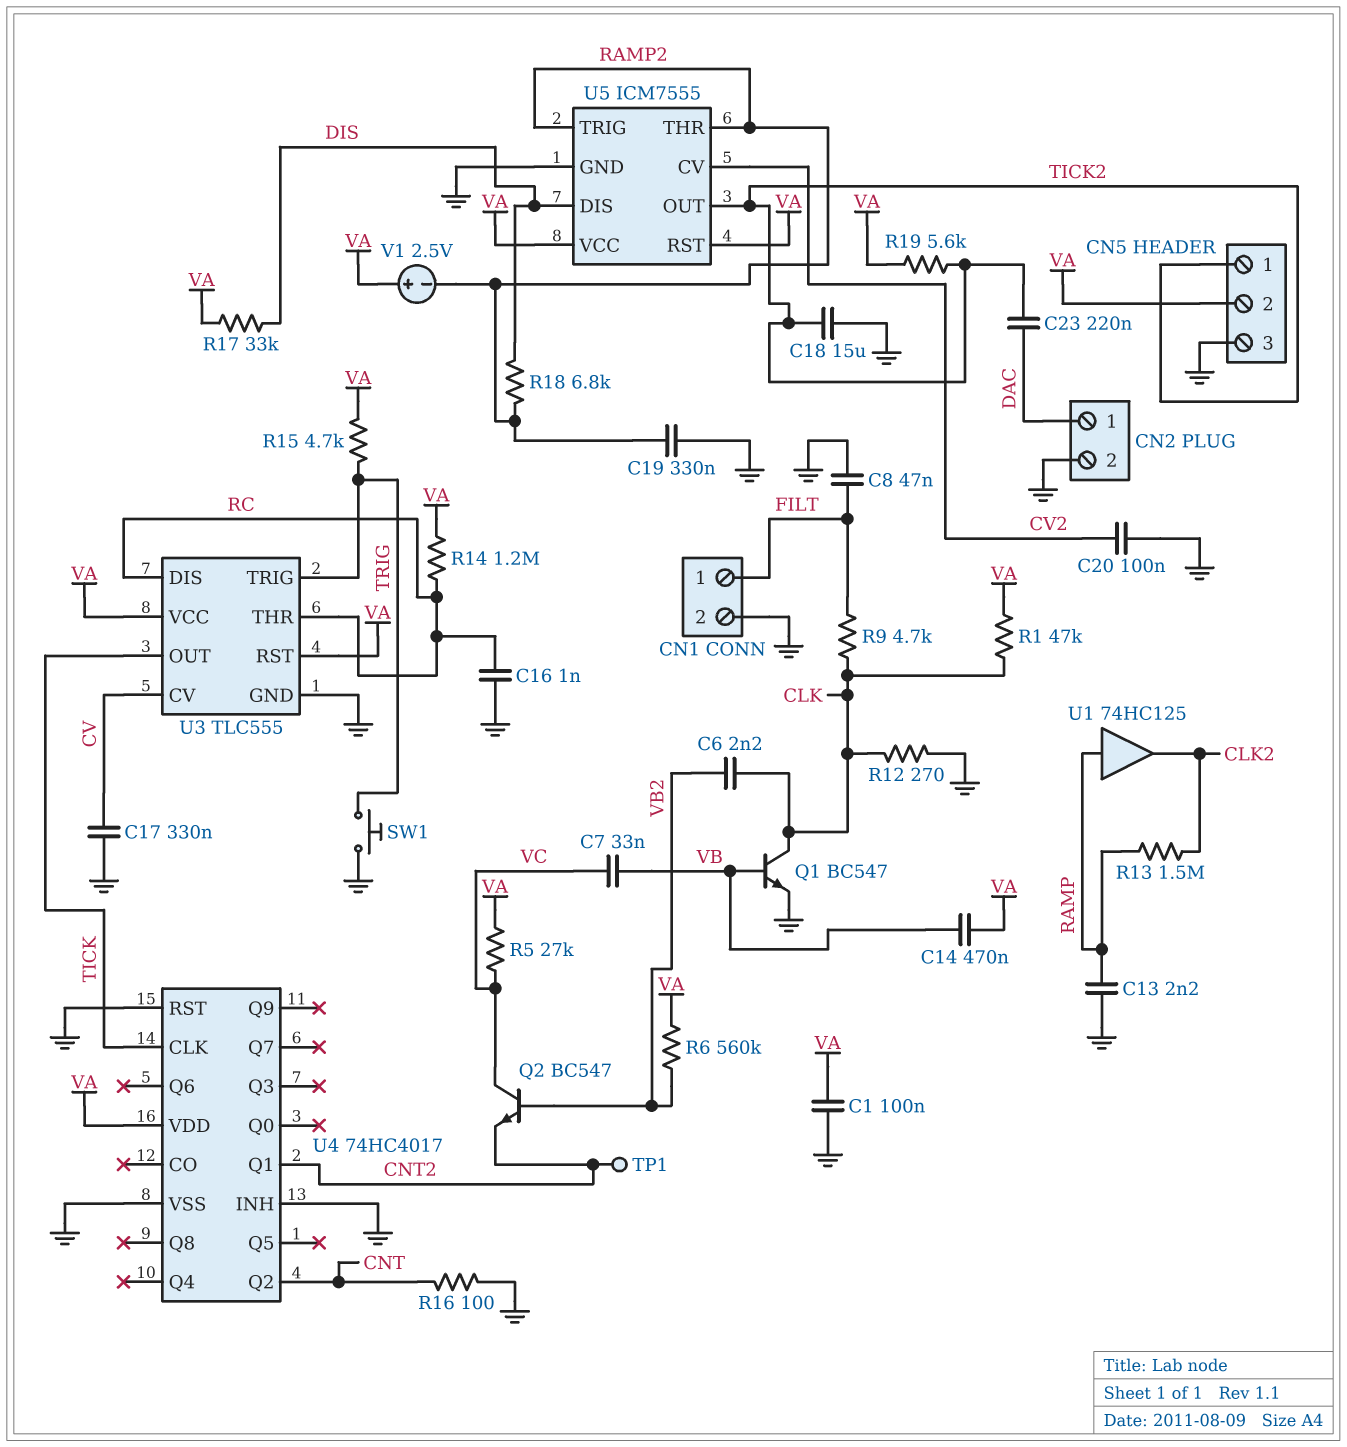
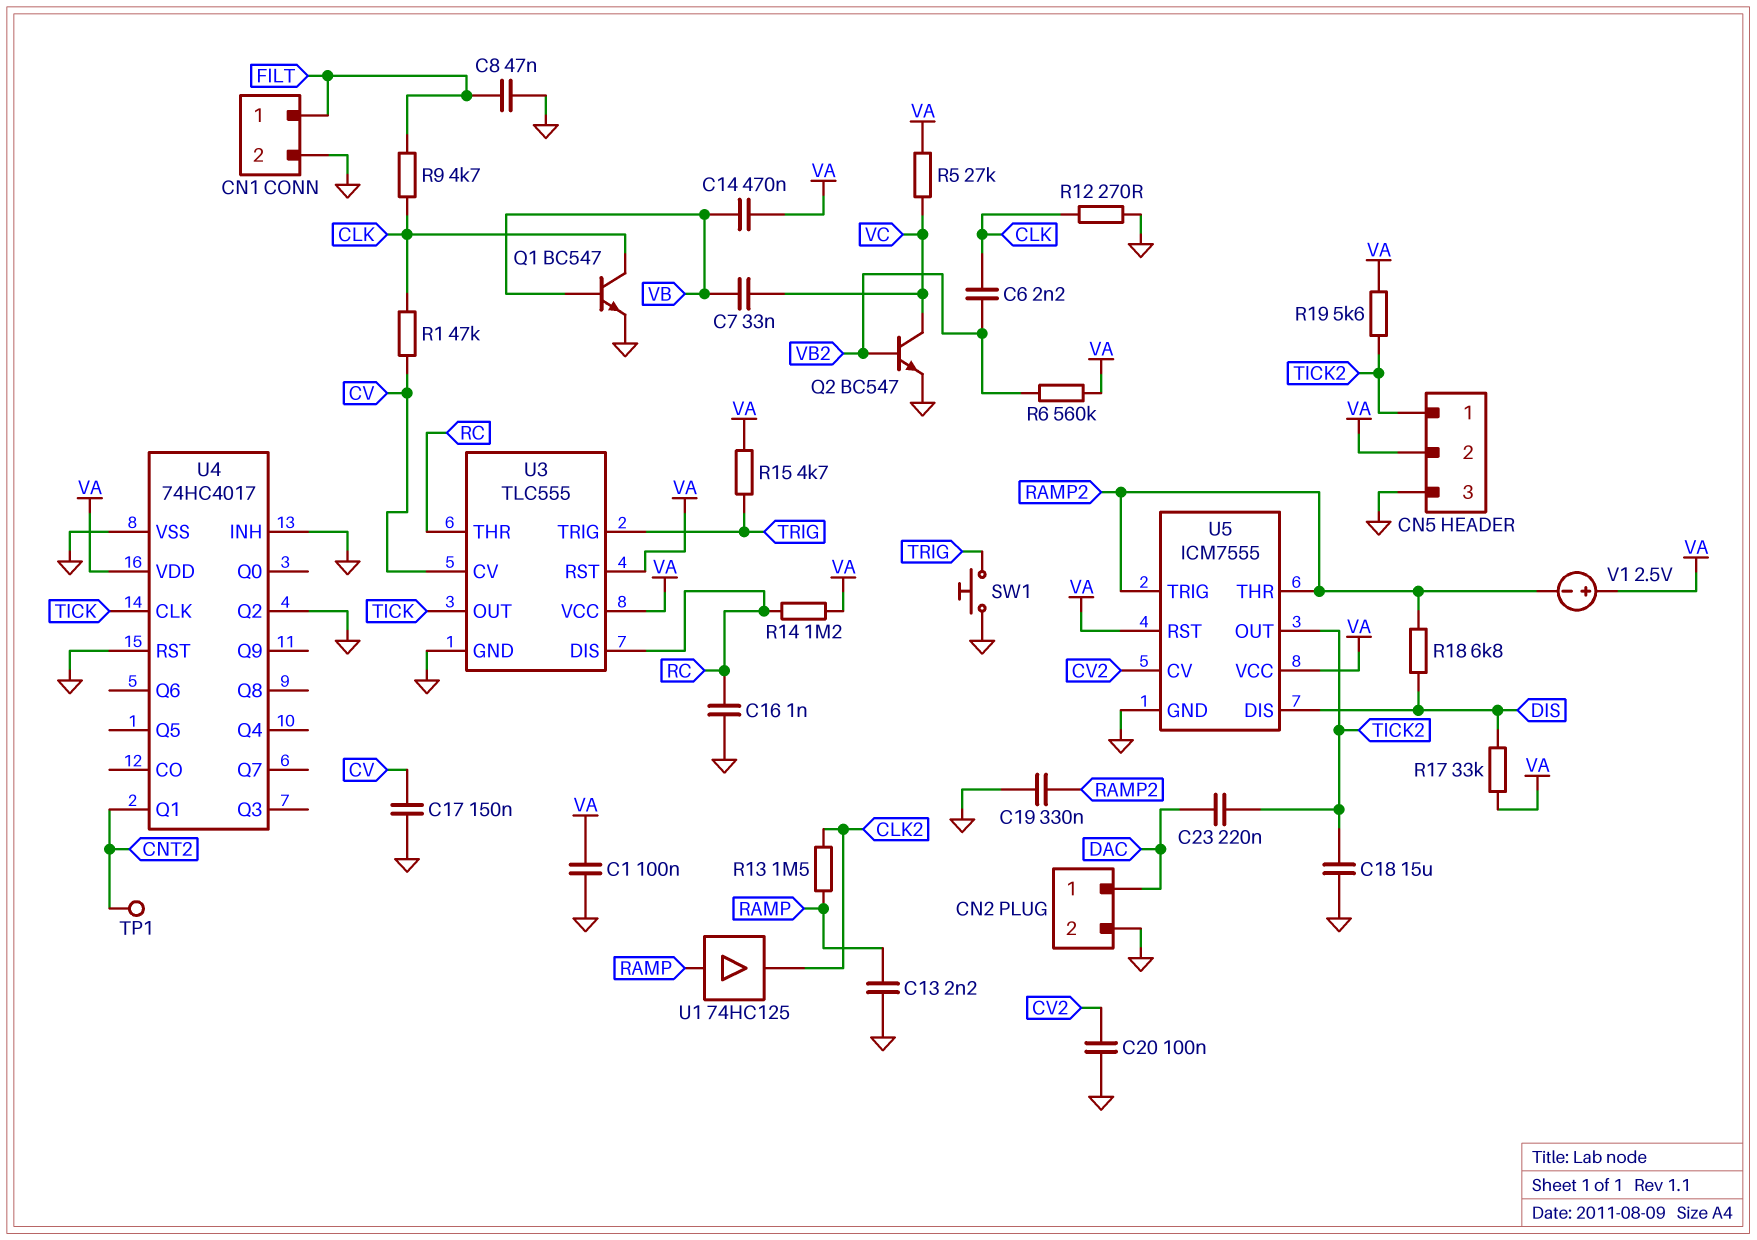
C17: 330nF (CV, GND) -> 150nF (CV, GND)
Q2: NPN BC547 (B VB2, C VC, E CNT2) -> NPN BC547 (B VB2, C VC, E GND)
R1: 47k (CLK, VA) -> 47k (CLK, CV)
R16: 100 (CNT, GND) -> none
U4 pin Q2: CNT -> GND

